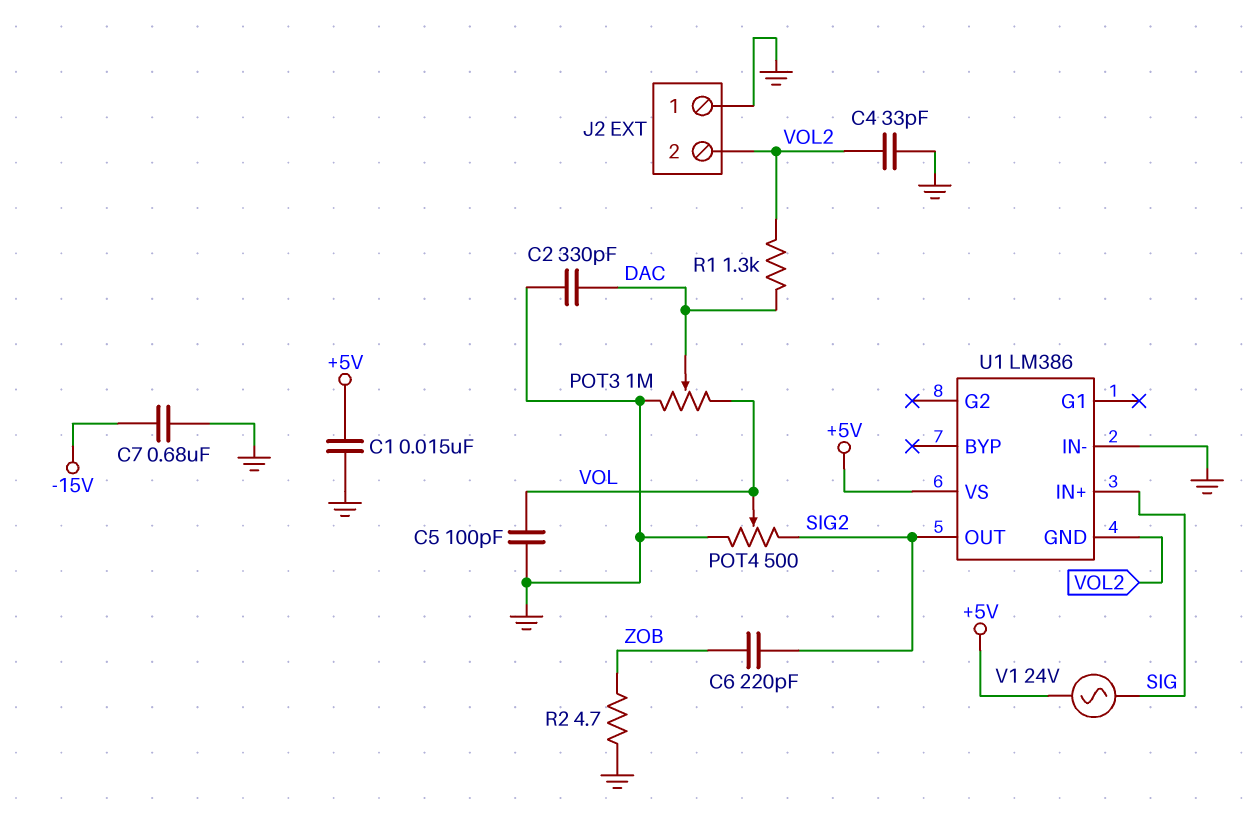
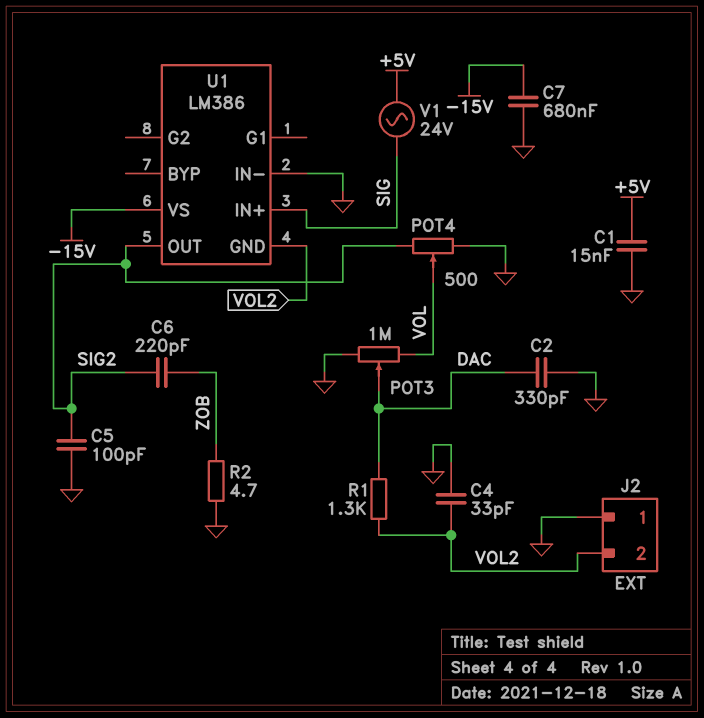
C5: 100pF (GND, VOL) -> 100pF (GND, SIG2)
U1 pin VS: +5V -> -15V

